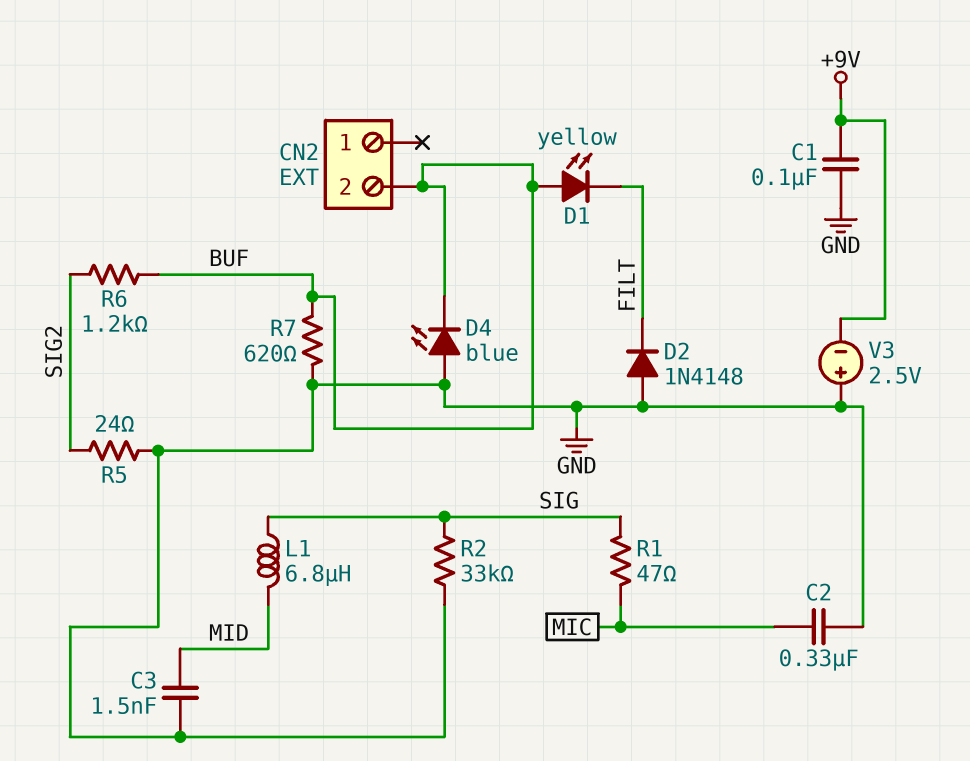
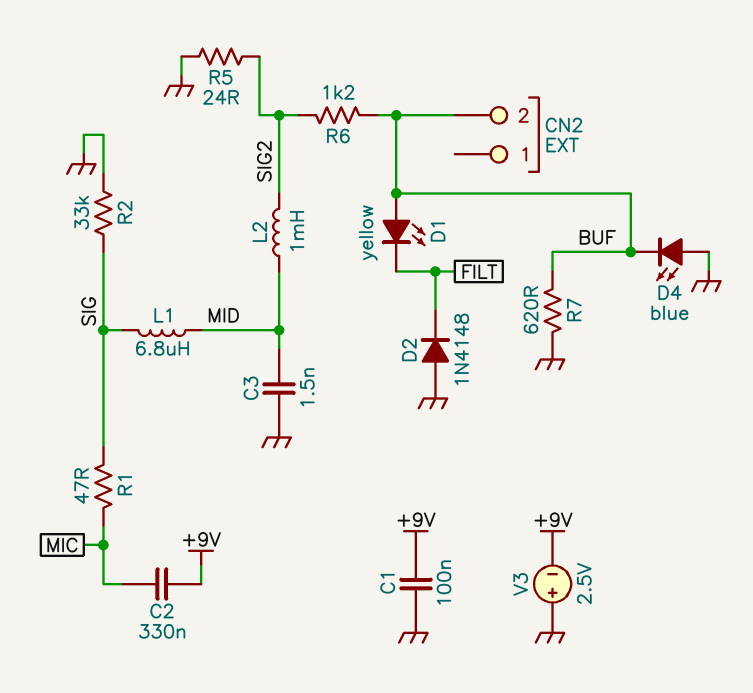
C2: 330nF (GND, MIC) -> 330nF (+9V, MIC)
L2: none -> 1mH (MID, SIG2)

